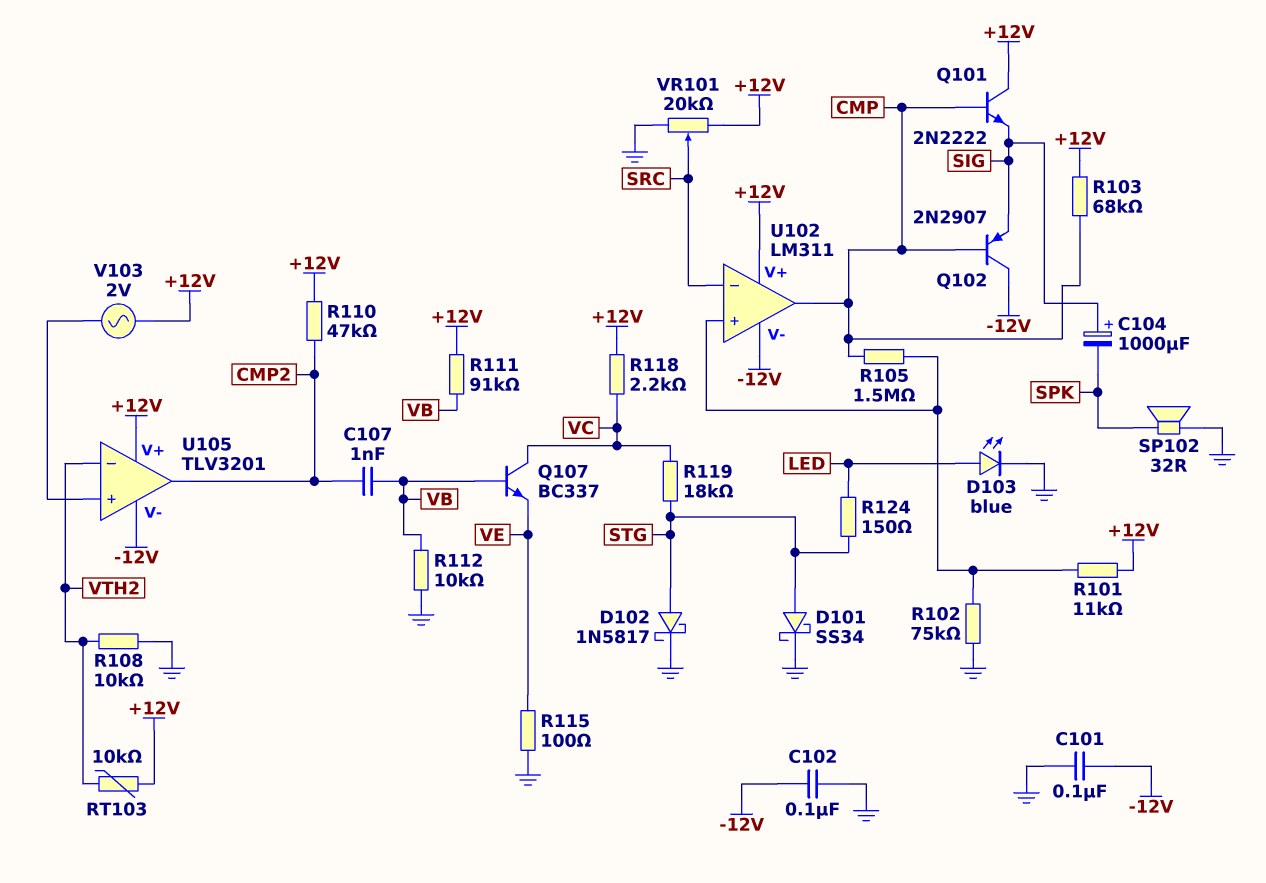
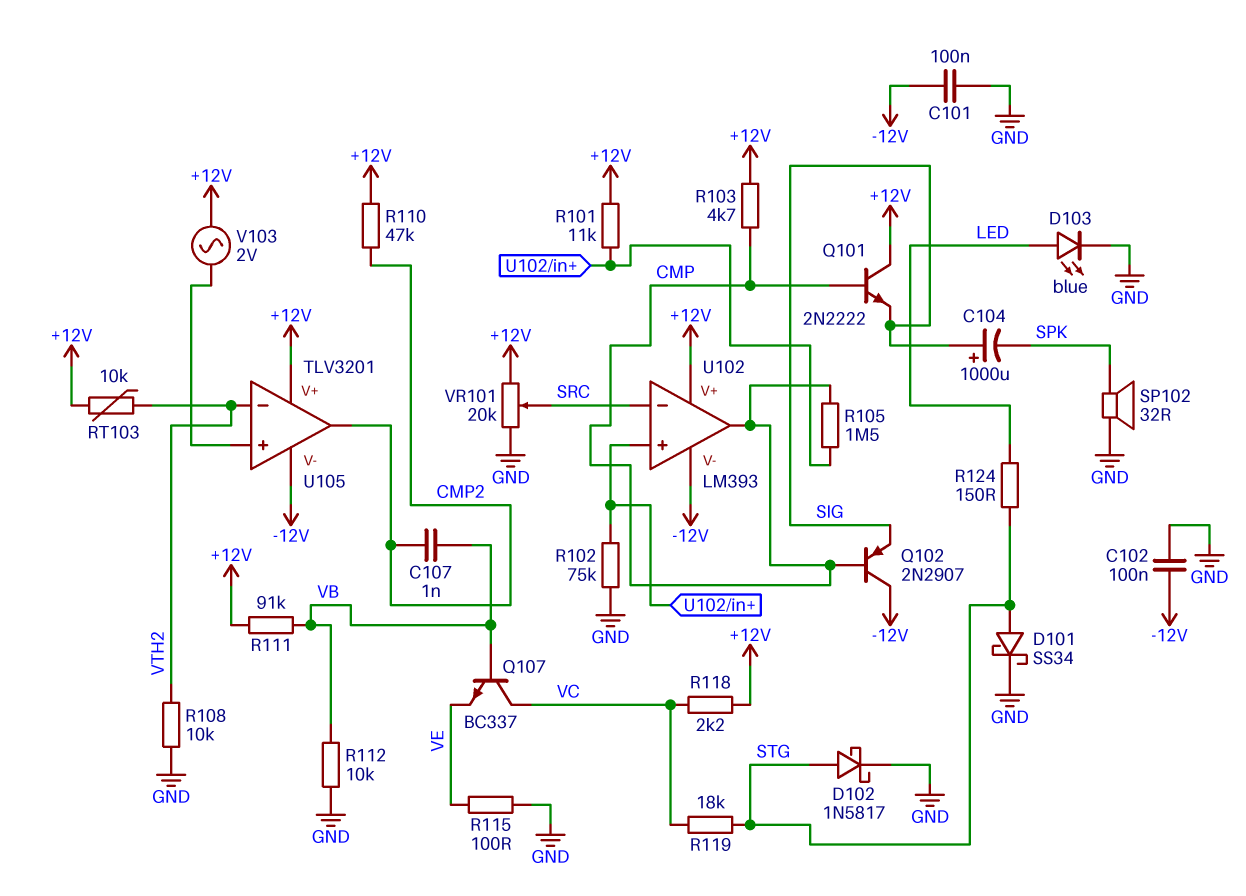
R103: 68k (+12V, CMP) -> 4.7k (+12V, CMP)
U102: LM311 -> LM393

